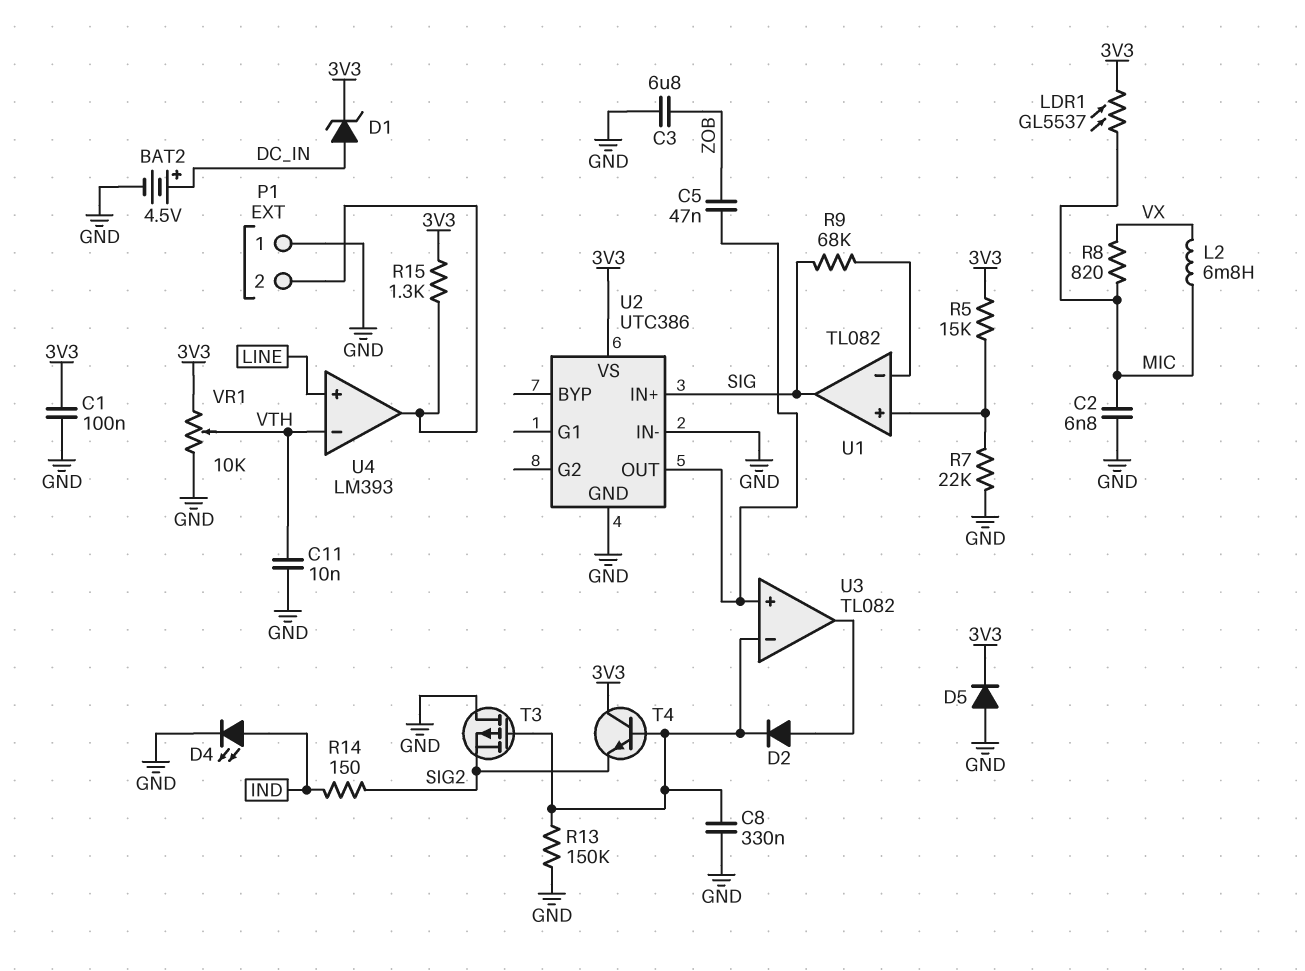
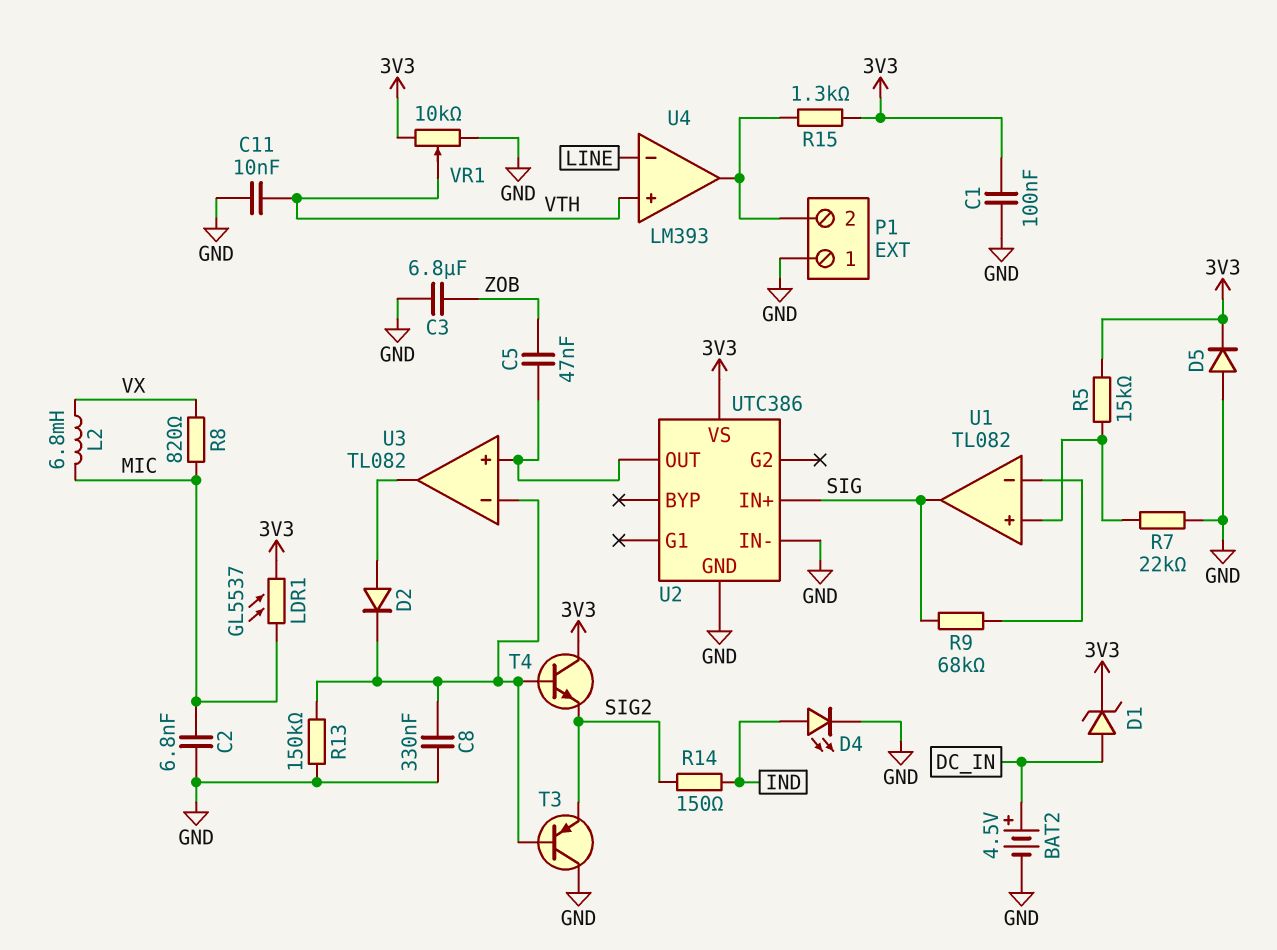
T3: PMOS (G U3/in-, D GND, S SIG2) -> PNP (B U3/in-, C GND, E SIG2)
U4 pin in+: LINE -> VTH
U4 pin in-: VTH -> LINE

